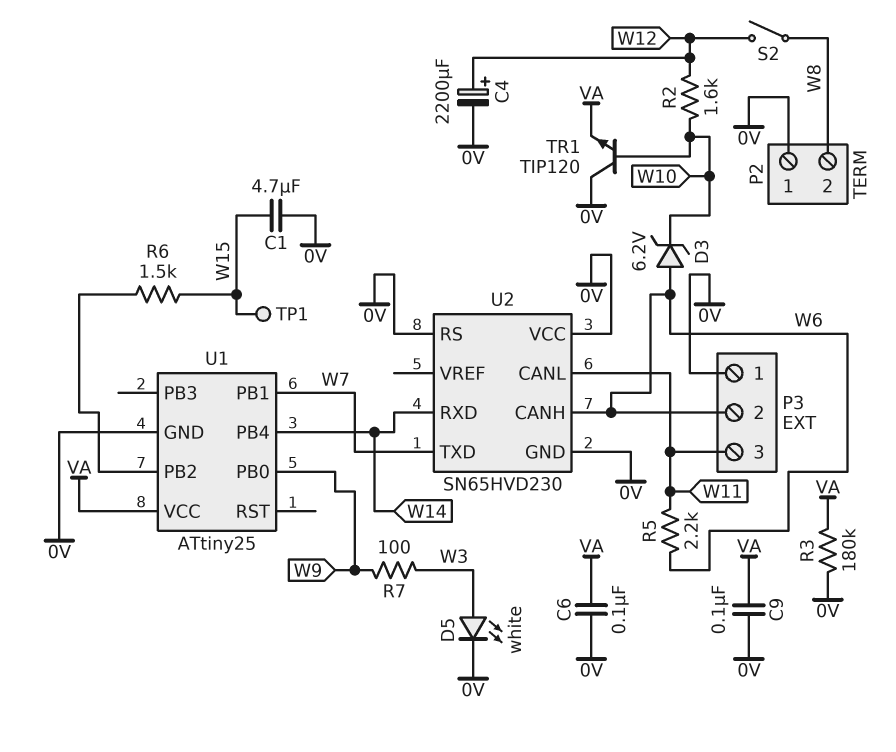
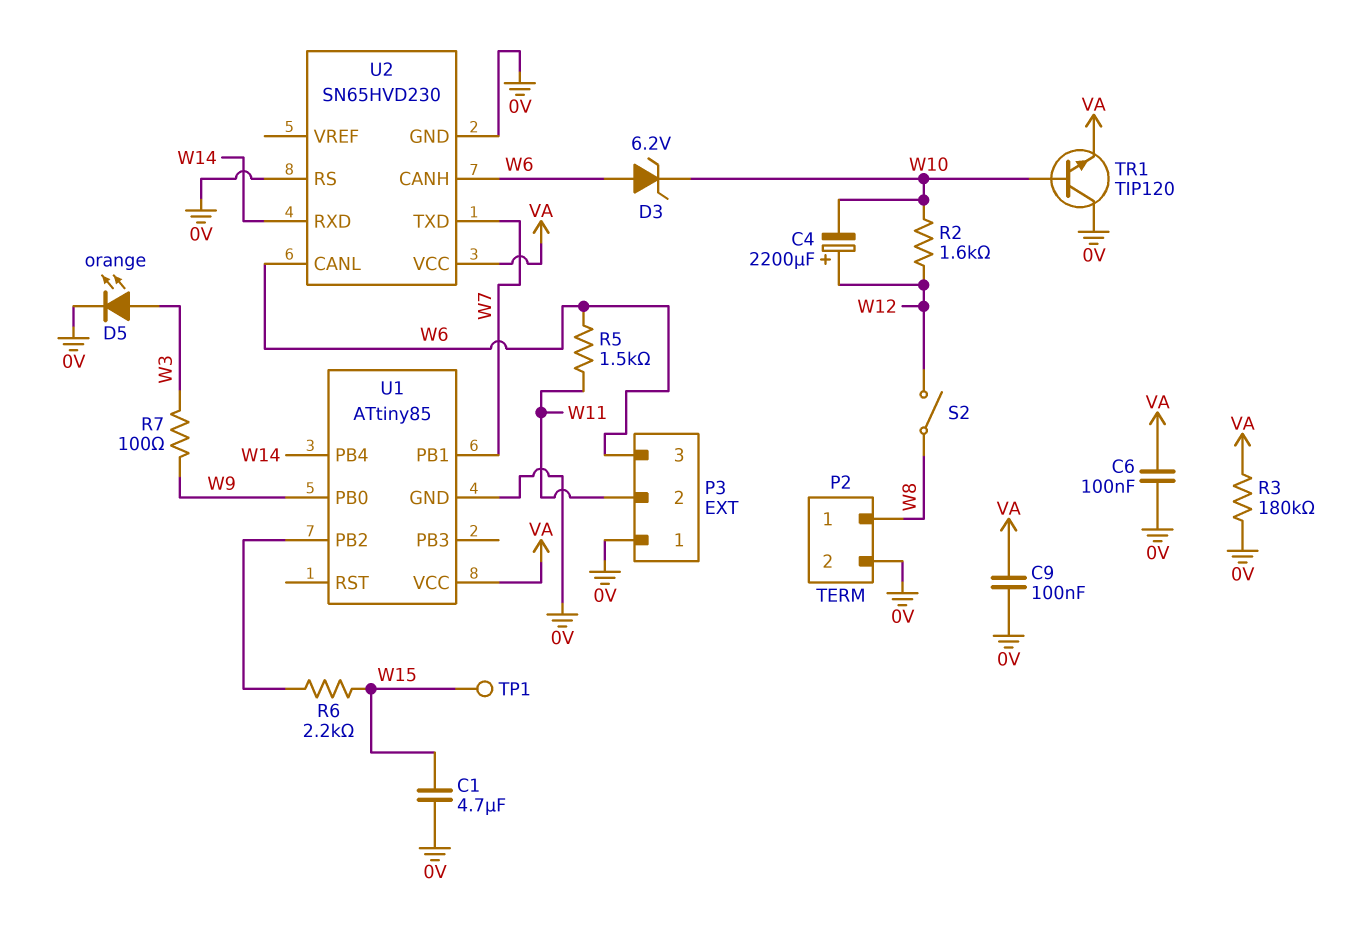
C4: 2200uF (plus W12, minus 0V) -> 2200uF (plus W12, minus W10)
D5: LED white (A W3, K 0V) -> LED orange (A W3, K 0V)
P2 pin 1: 0V -> W8
P2 pin 2: W8 -> 0V
P3 pin 2: W6 -> W11
P3 pin 3: W11 -> W6
R5: 2.2k (W6, W11) -> 1.5k (W6, W11)
R6: 1.5k (U1/PB2, W15) -> 2.2k (U1/PB2, W15)
U1: ATtiny25 -> ATtiny85
U2 pin CANL: W11 -> W6
U2 pin VCC: 0V -> VA

